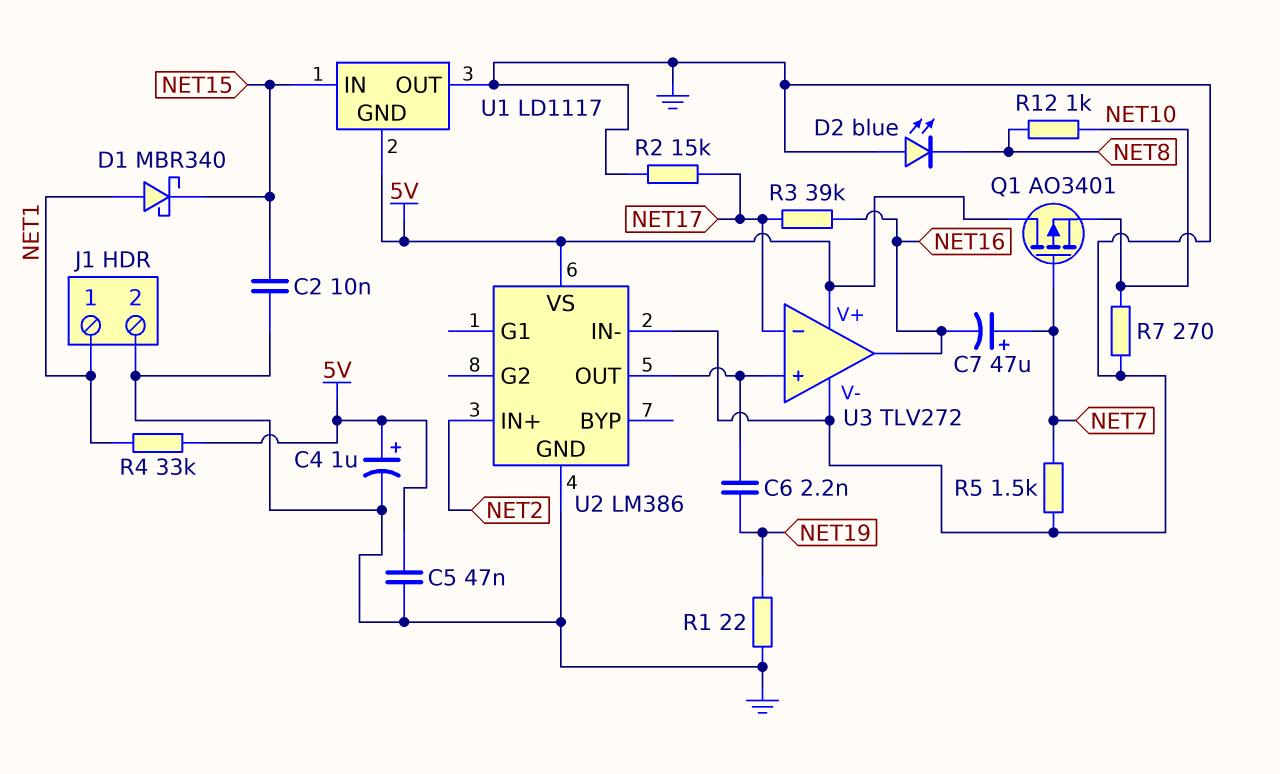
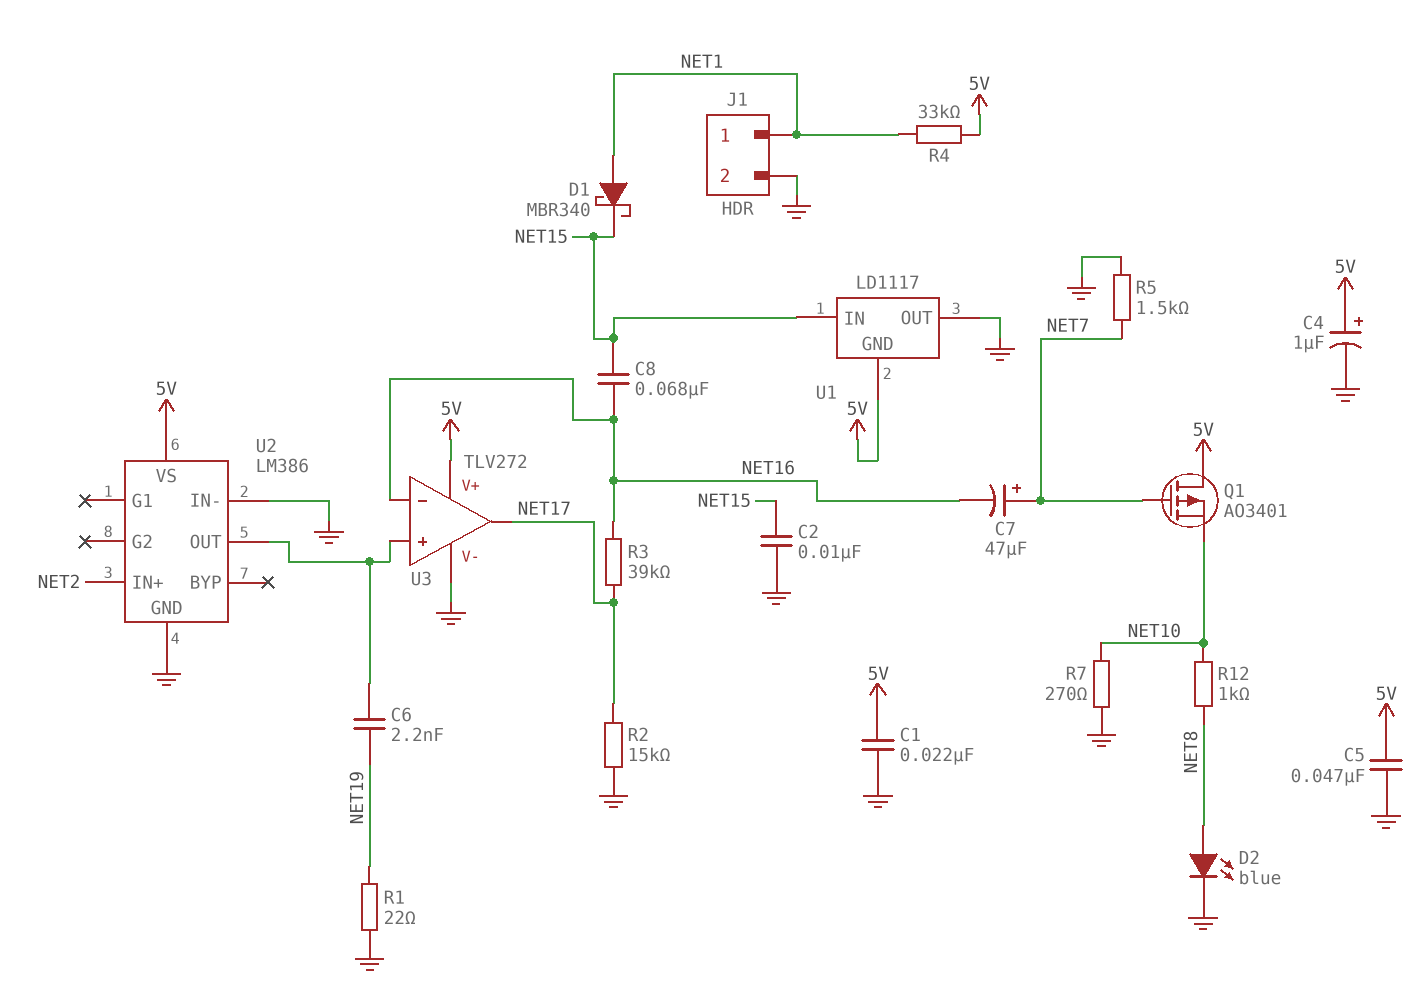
C1: none -> 22nF (5V, GND)
C8: none -> 68nF (NET15, NET16)
D2: LED blue (A GND, K NET8) -> LED blue (A NET8, K GND)
U3 pin in-: NET17 -> NET16
U3 pin out: NET16 -> NET17

